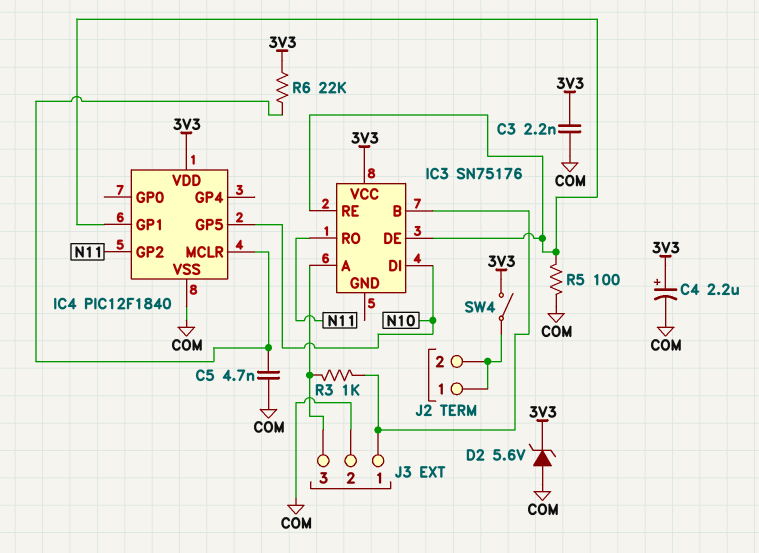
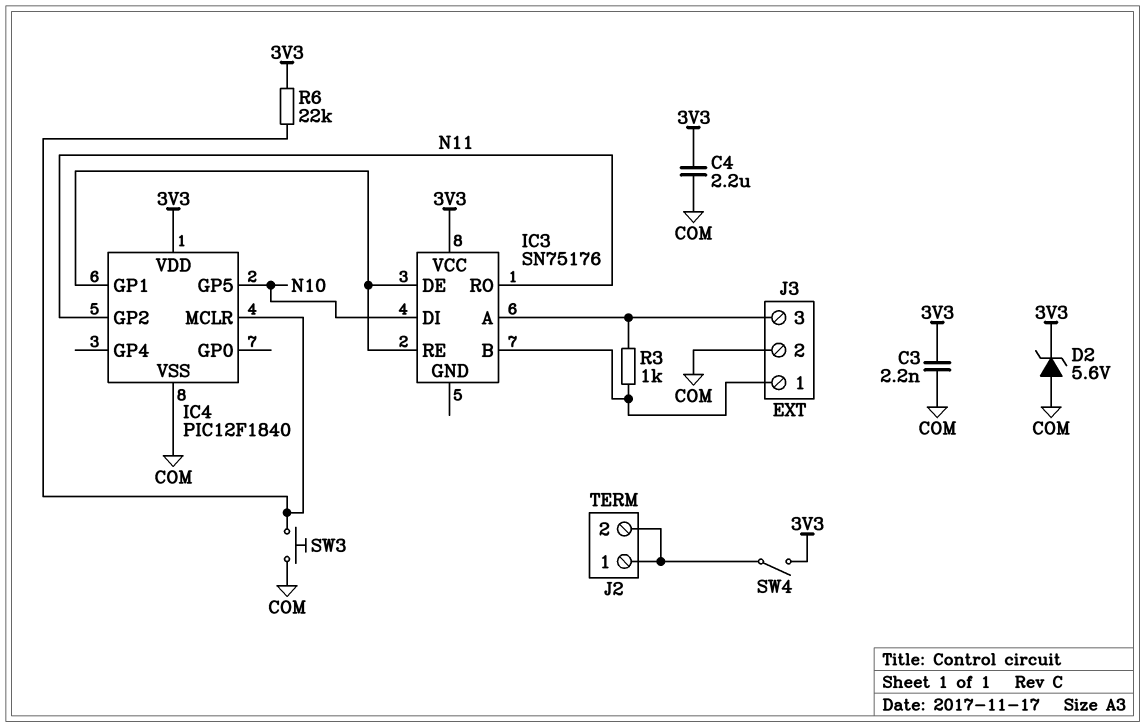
C4: 2.2uF (plus 3V3, minus COM) -> 2.2uF (3V3, COM)
C5: 4.7nF (COM, IC4/MCLR) -> none
R5: 100 (COM, IC3/DE) -> none
SW3: none -> button (COM, IC4/MCLR)

